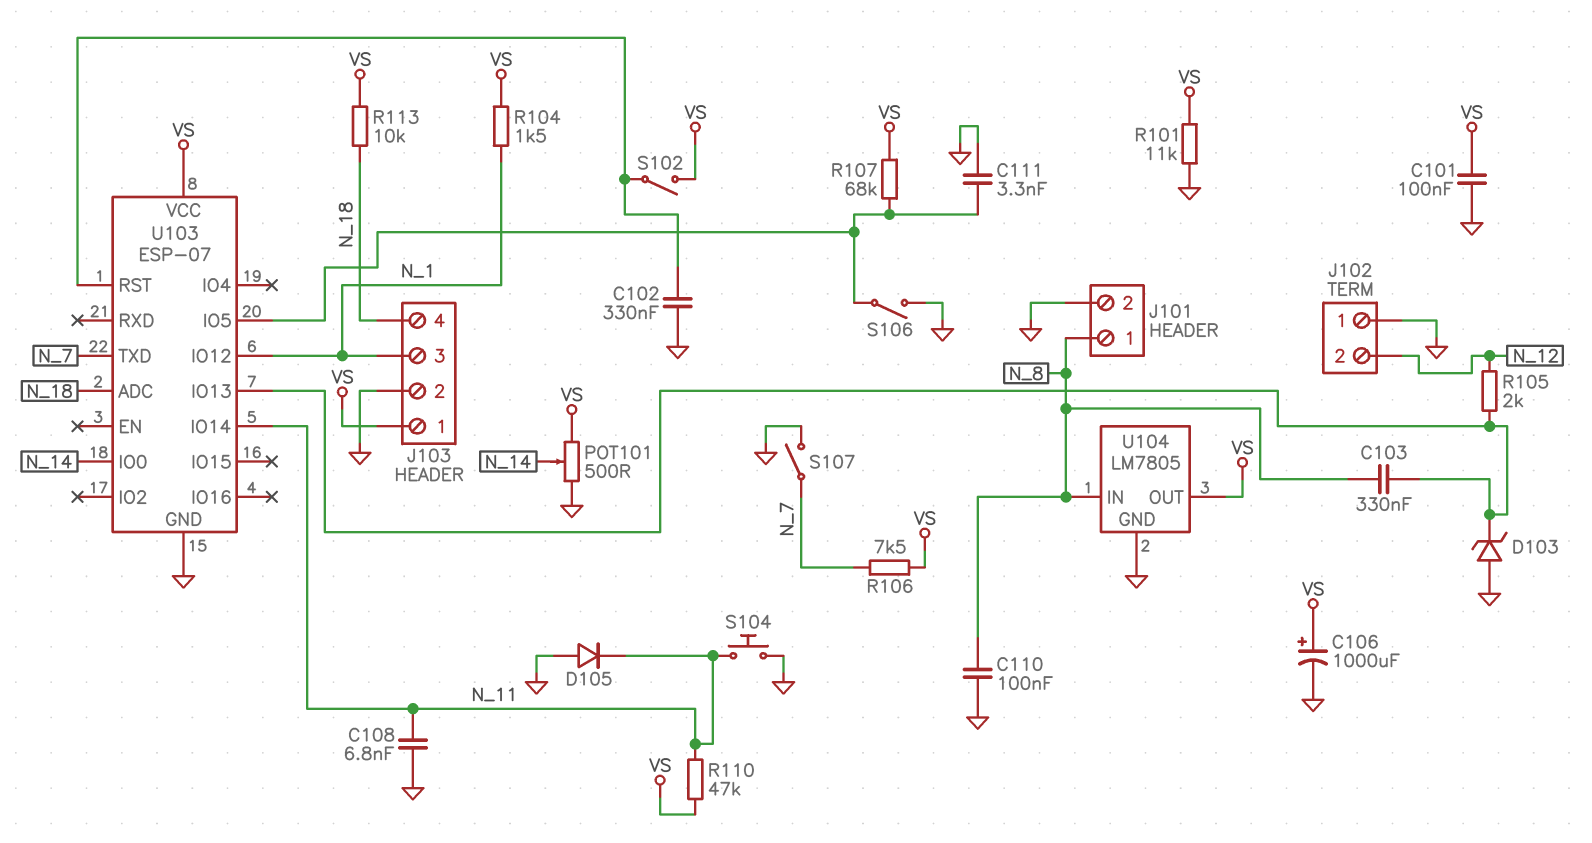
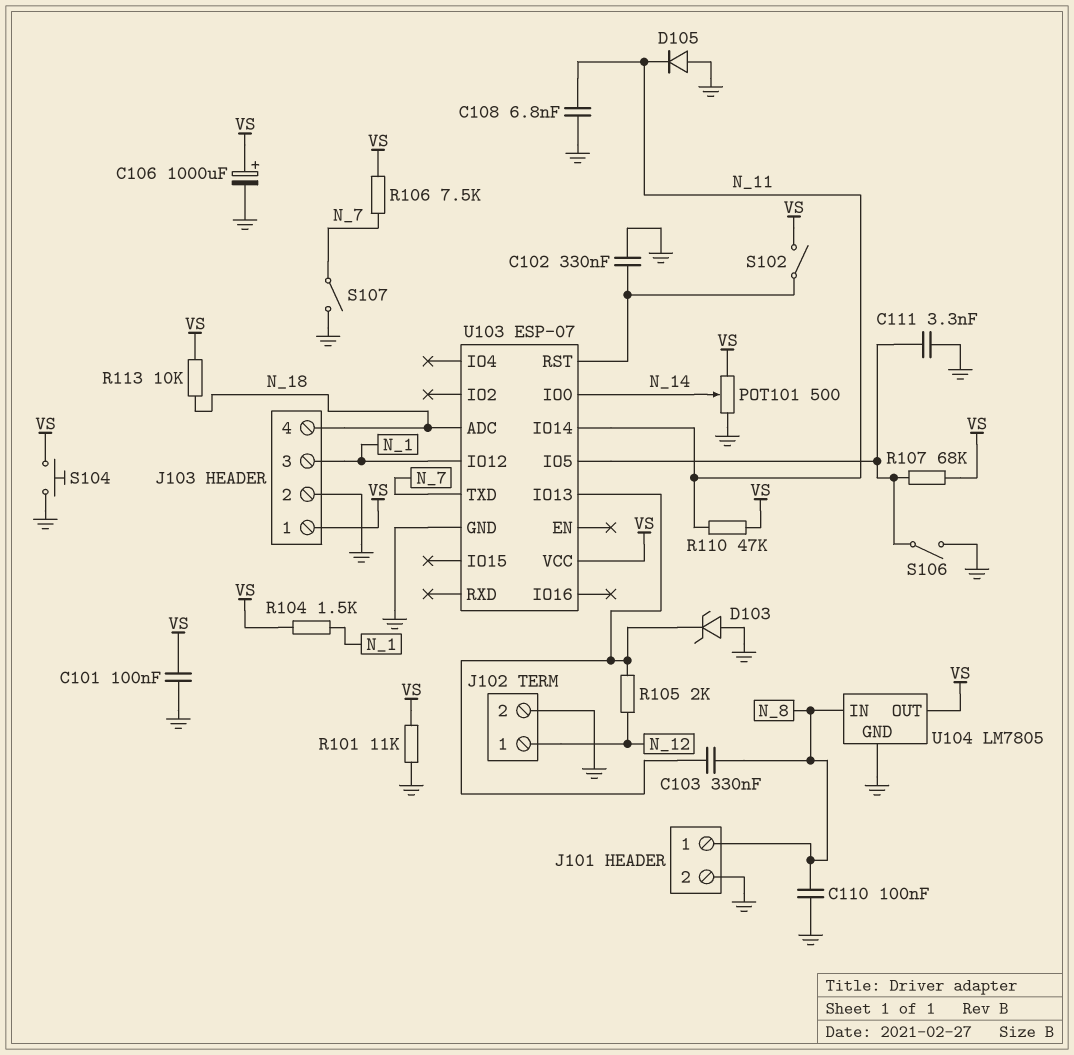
J102 pin 1: GND -> N_12
J102 pin 2: N_12 -> GND
S104: button (GND, N_11) -> button (GND, VS)

